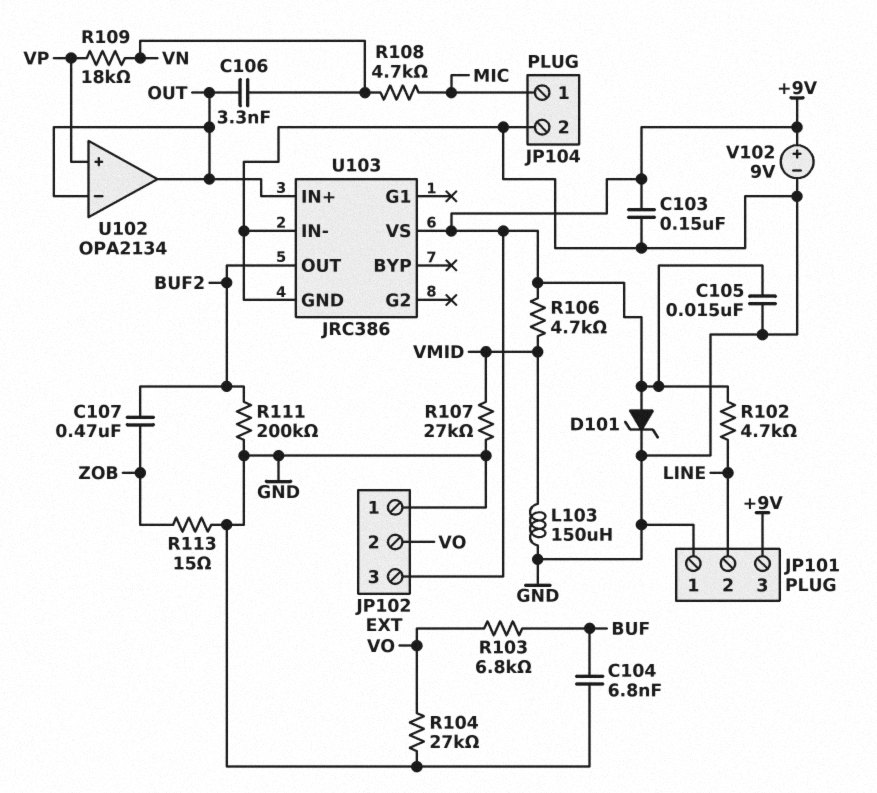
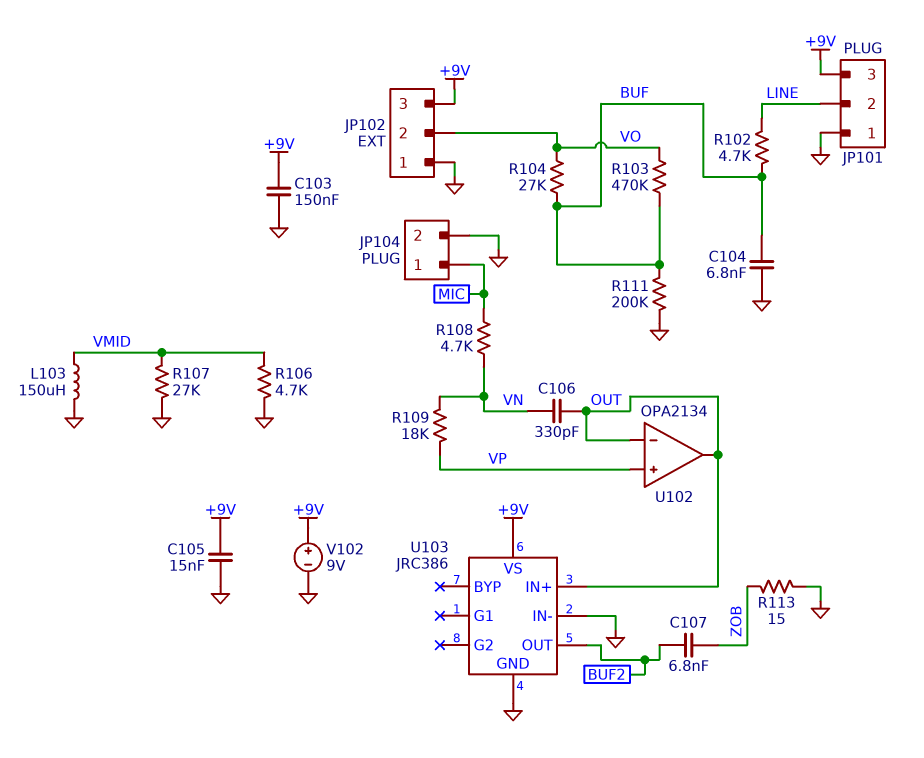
C106: 3.3nF (OUT, VN) -> 330pF (OUT, VN)
C107: 470nF (BUF2, ZOB) -> 6.8nF (BUF2, ZOB)
D101: zener (A +9V, K GND) -> none
R102: 4.7k (+9V, LINE) -> 4.7k (BUF, LINE)
R103: 6.8k (BUF, VO) -> 470k (BUF, VO)
R104: 27k (GND, VO) -> 27k (BUF, VO)
R106: 4.7k (+9V, VMID) -> 4.7k (GND, VMID)
R111: 200k (BUF2, GND) -> 200k (BUF, GND)

